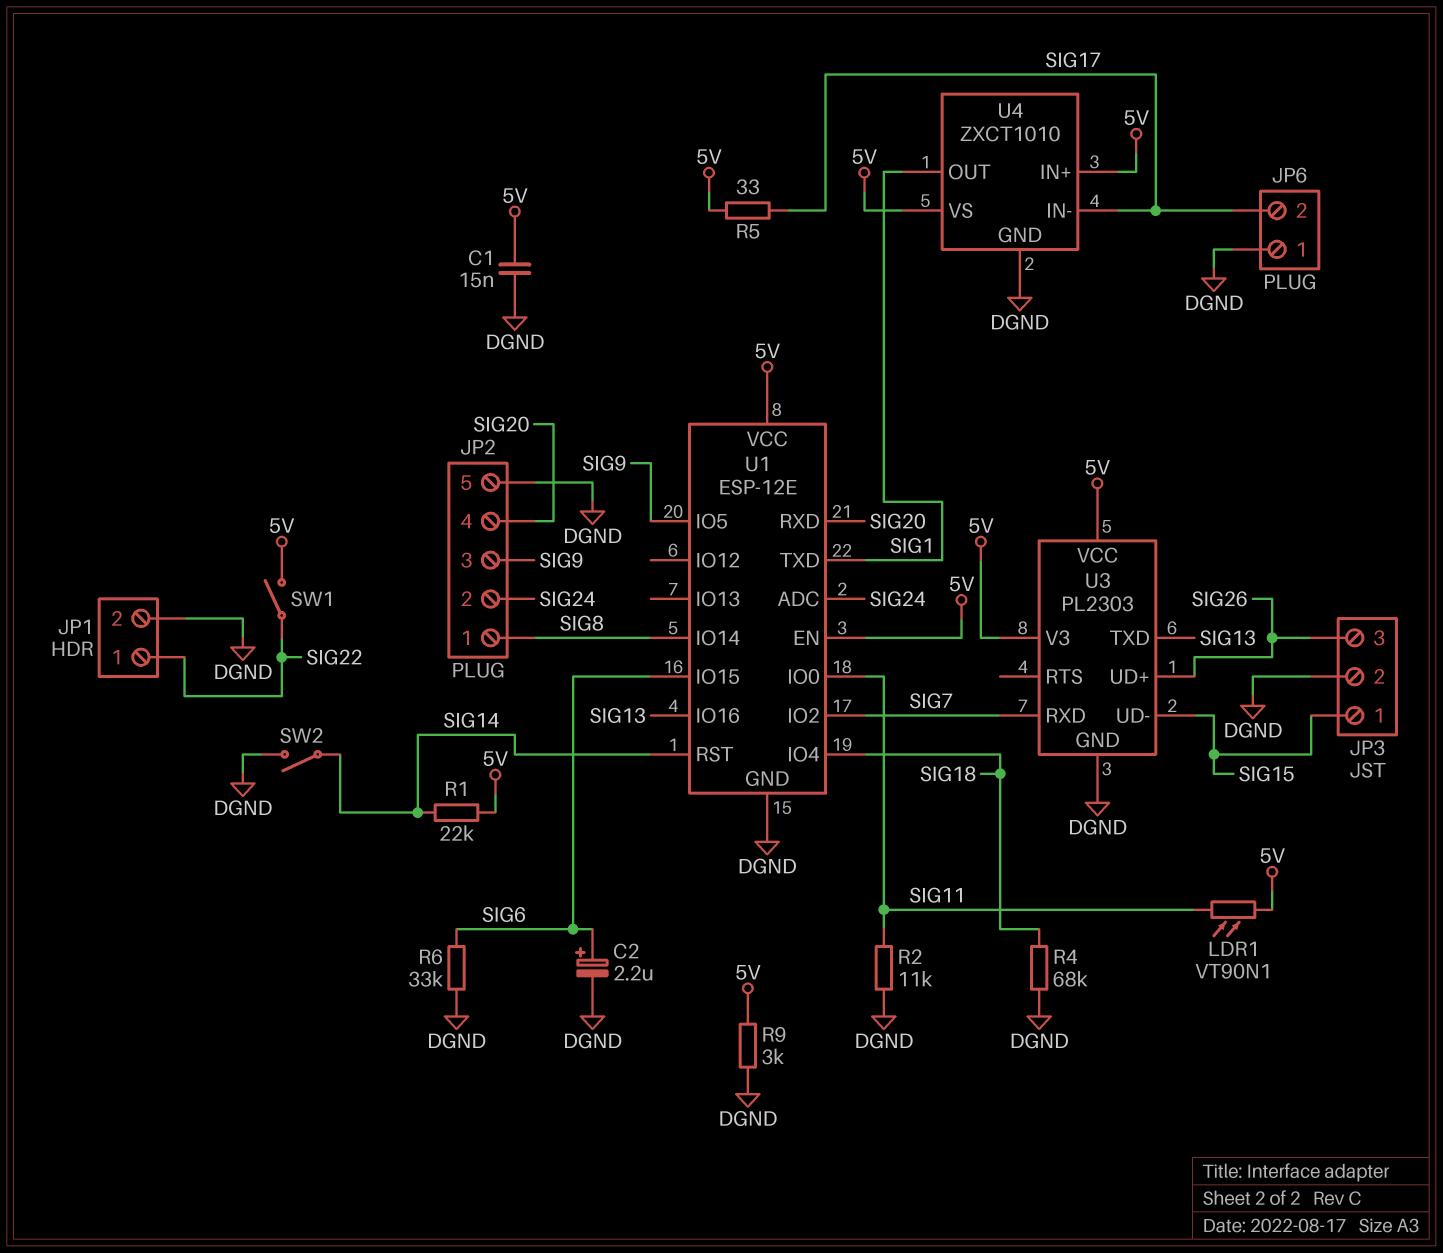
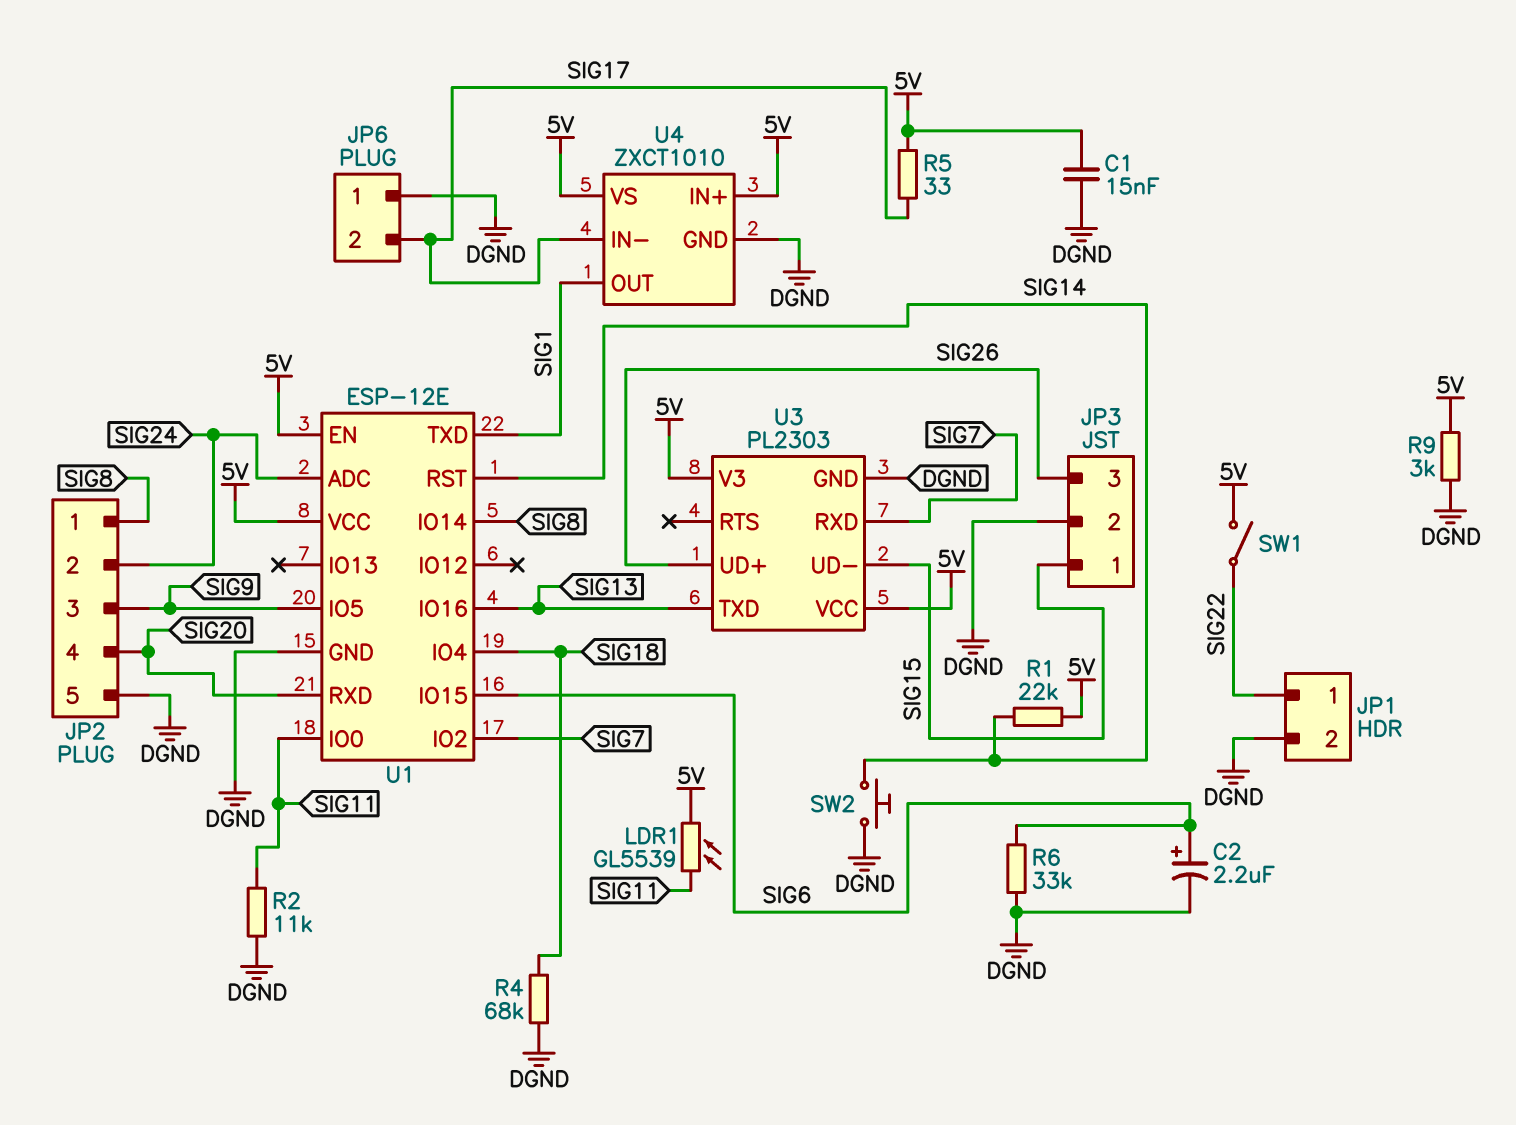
LDR1: VT90N1 (5V, SIG11) -> GL5539 (5V, SIG11)
SW2: switch (DGND, SIG14) -> button (DGND, SIG14)

